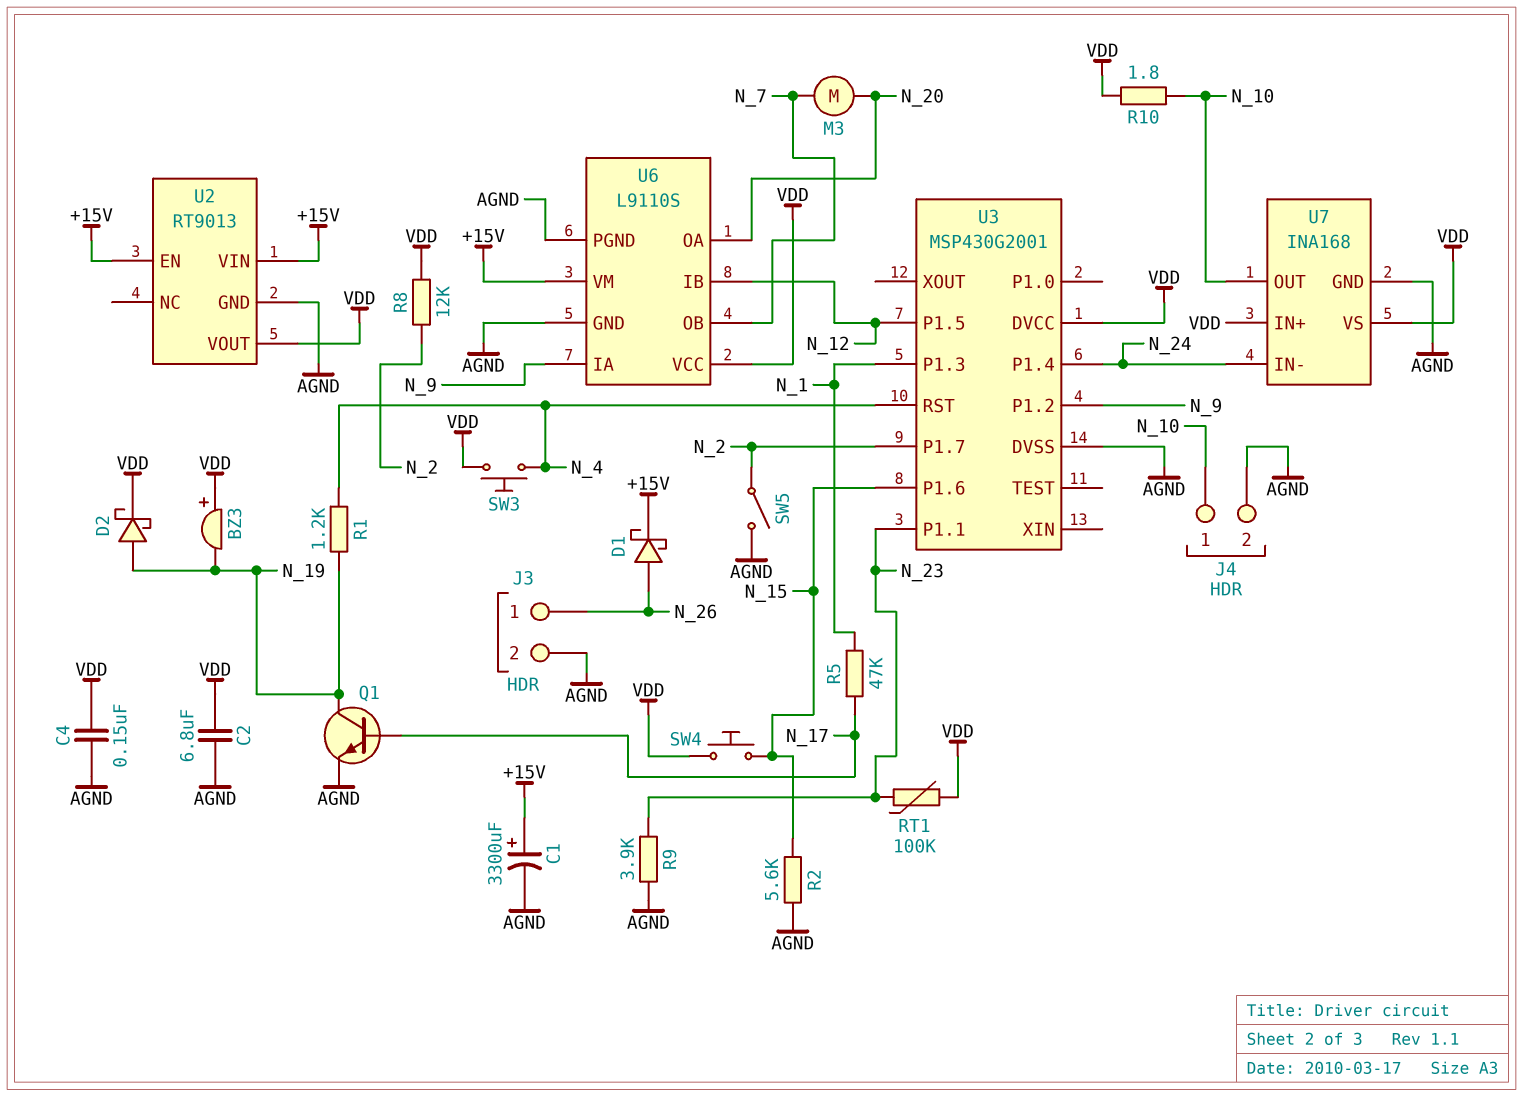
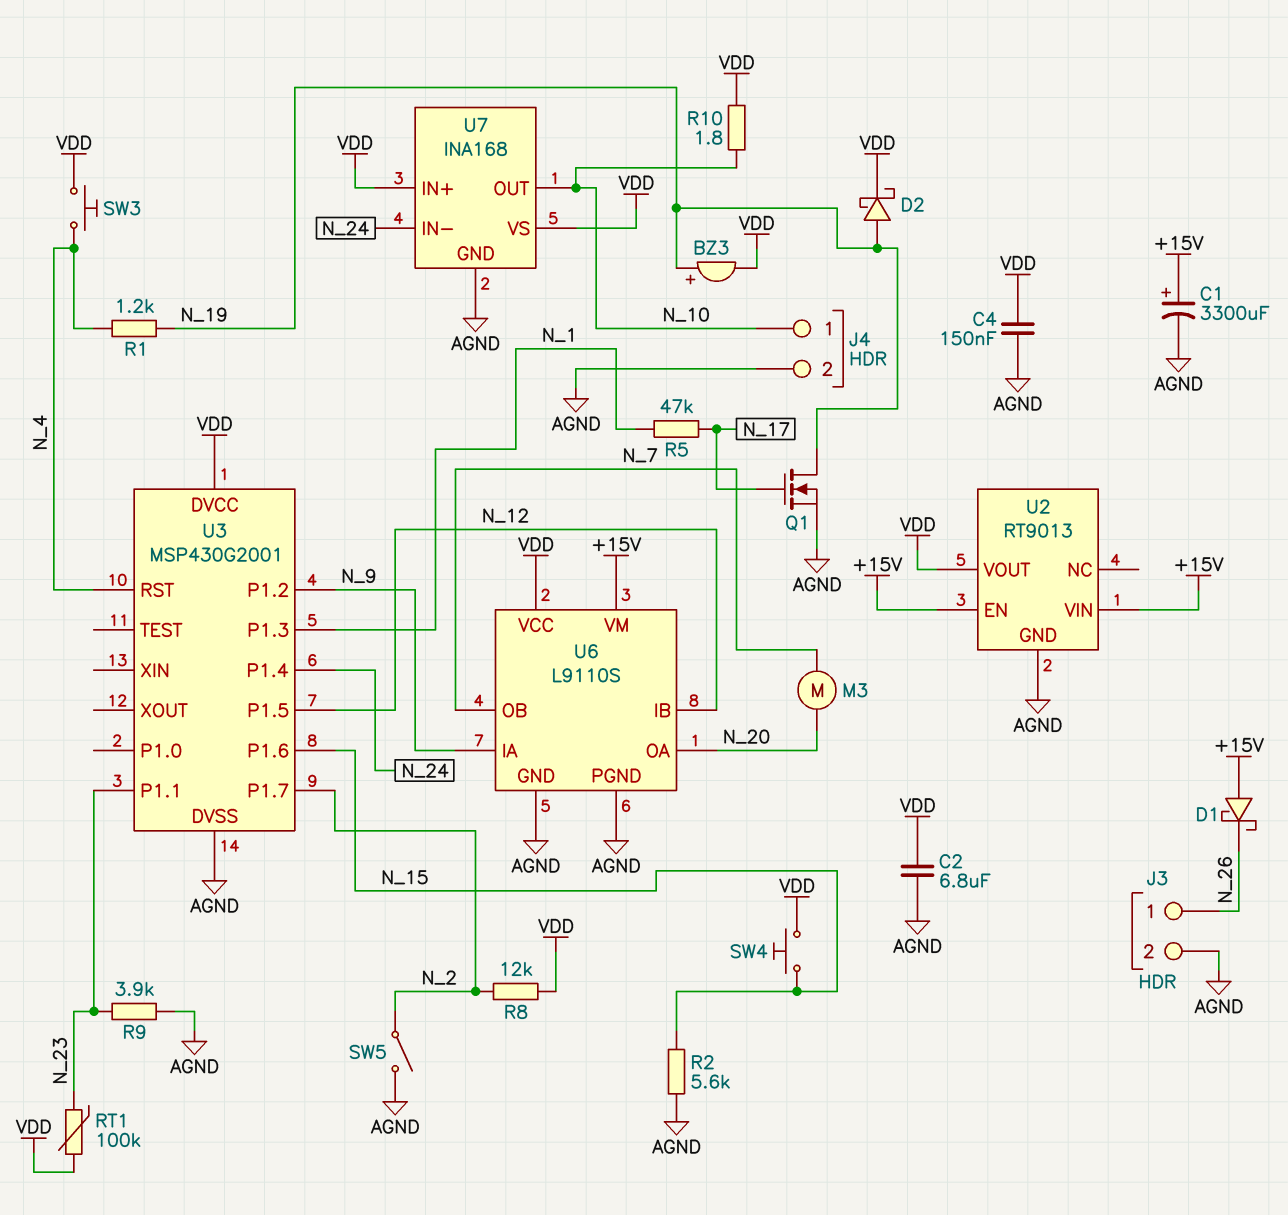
BZ3: buzzer (plus VDD, minus N_19) -> buzzer (plus N_19, minus VDD)
D1: schottky (A N_26, K +15V) -> schottky (A +15V, K N_26)
Q1: NPN (B N_17, C N_19, E AGND) -> NMOS (G N_17, D N_19, S AGND)

